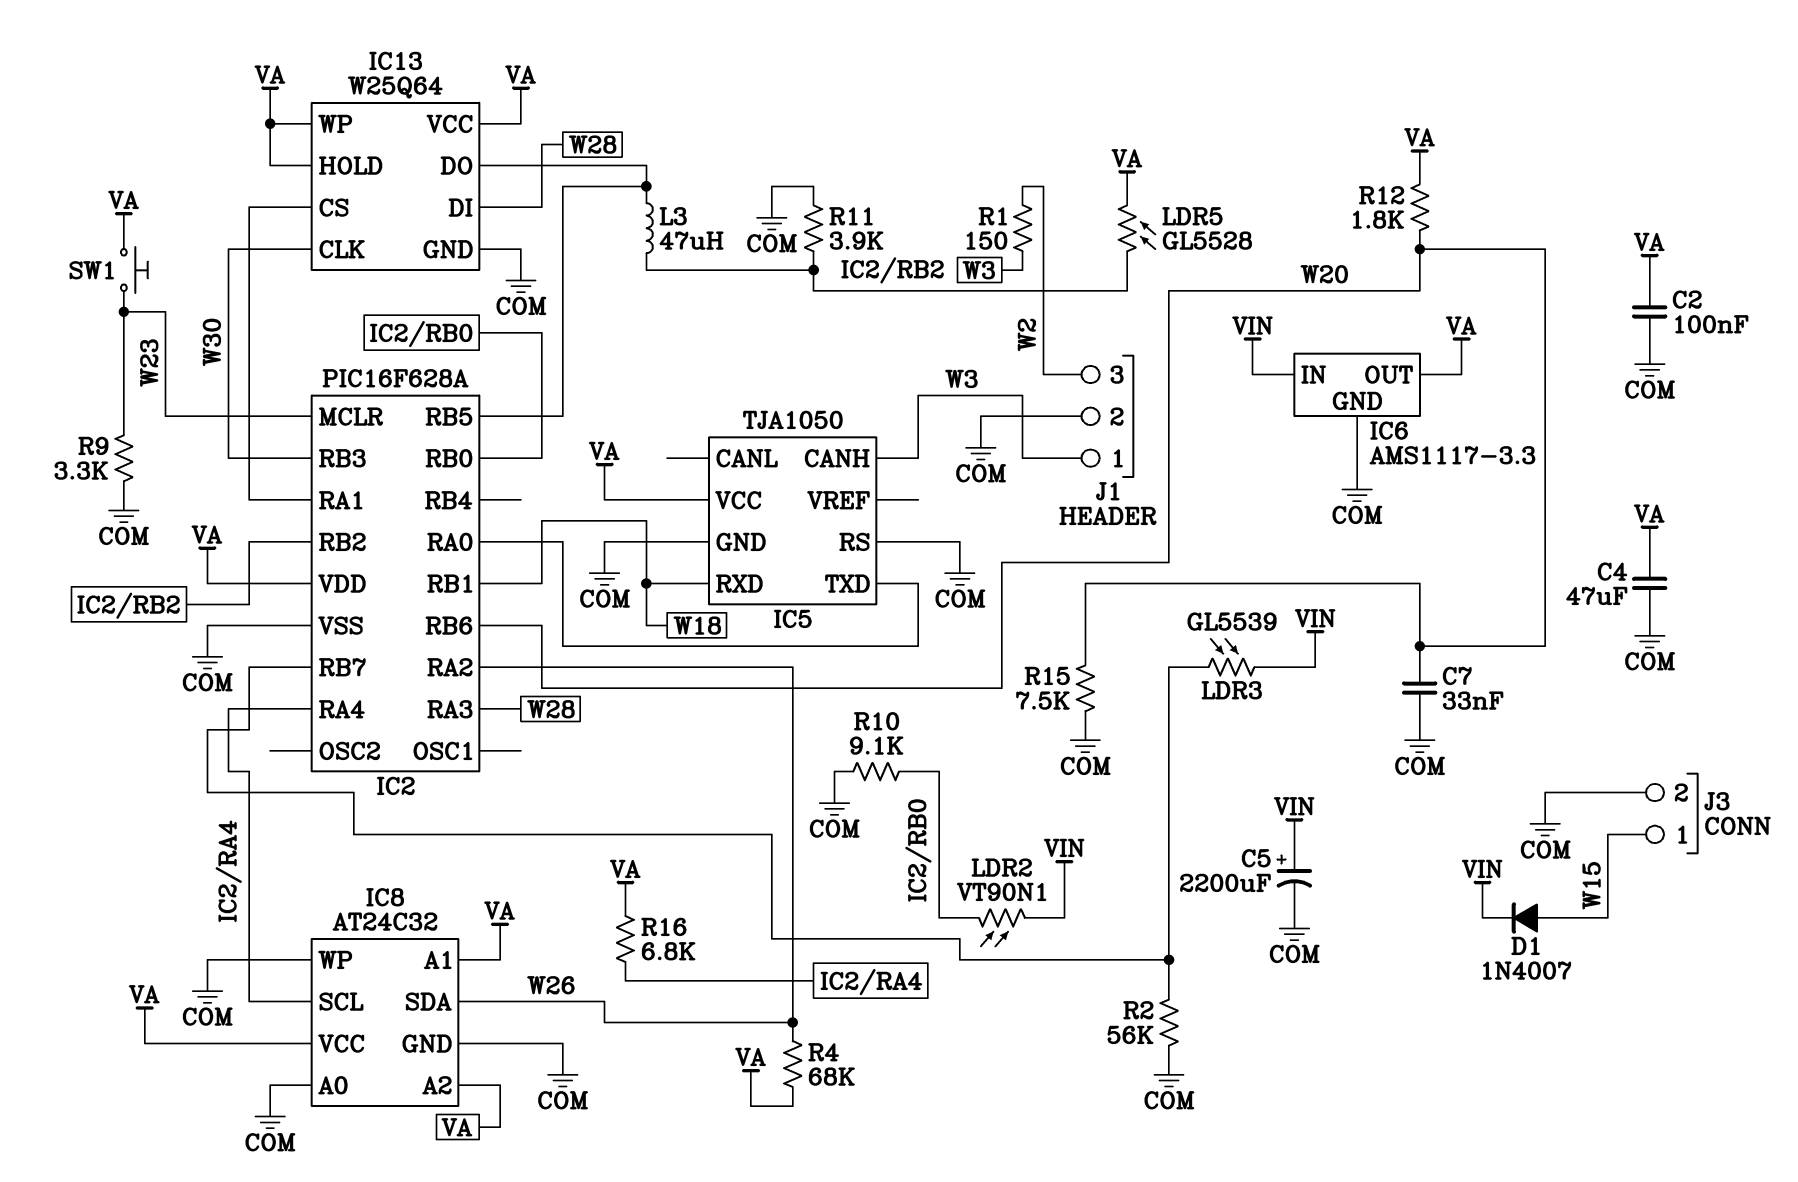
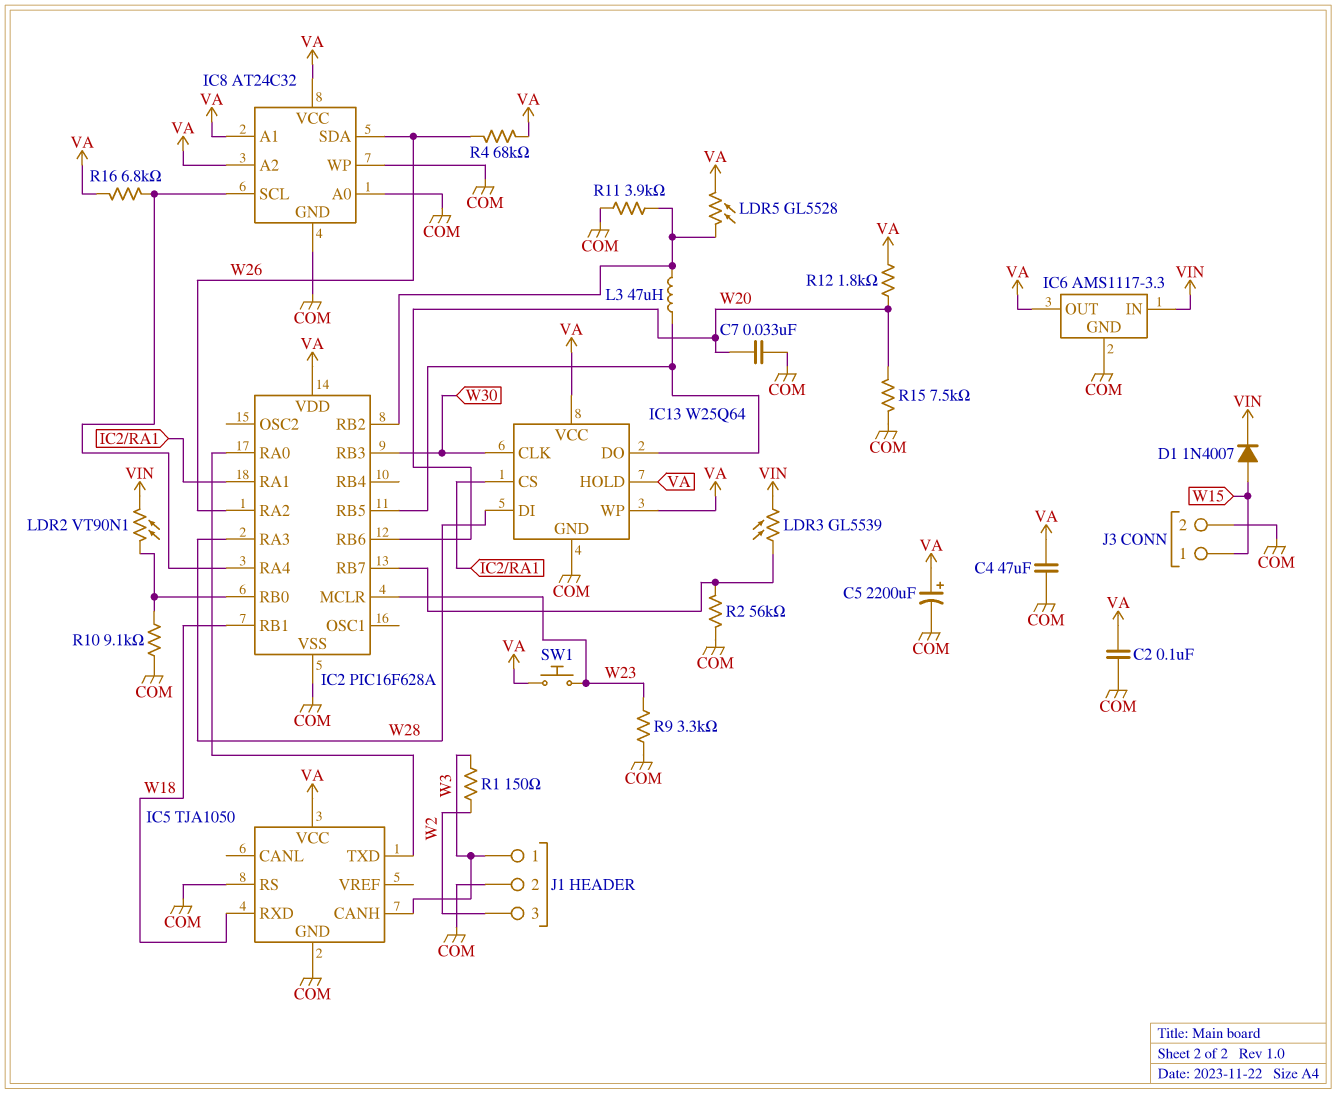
C5: 2200uF (plus VIN, minus COM) -> 2200uF (plus VA, minus COM)

